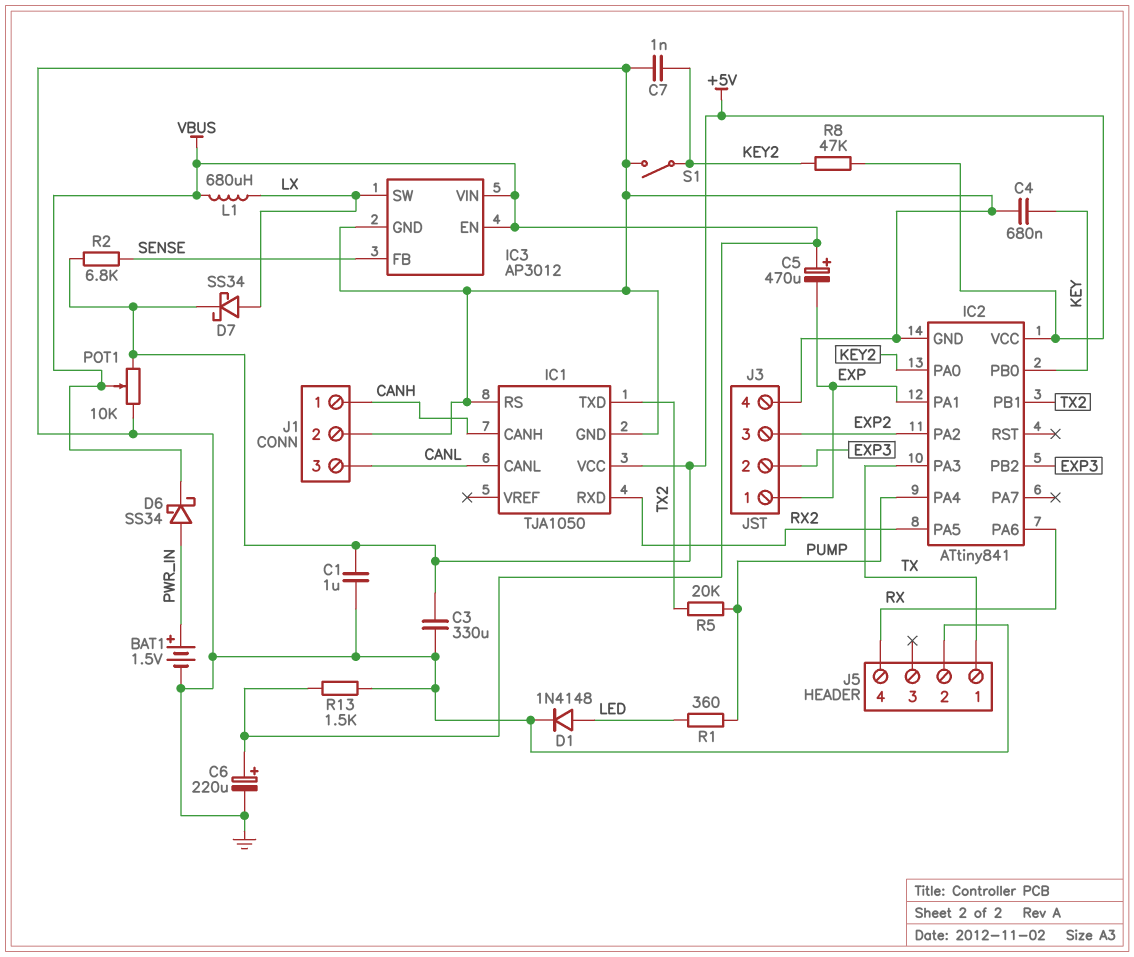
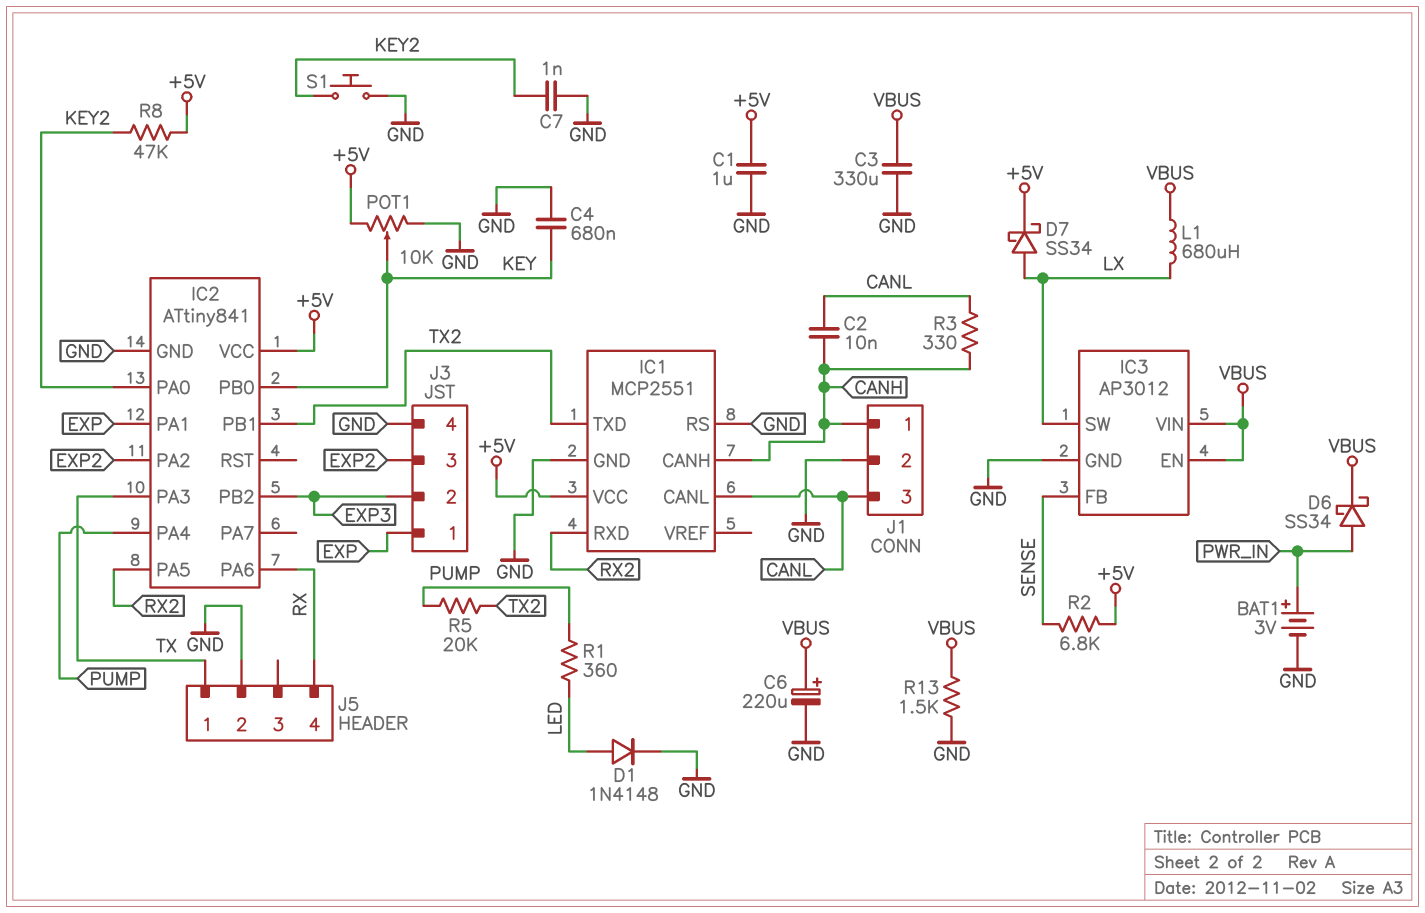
BAT1: 1.5V (plus PWR_IN, minus GND) -> 3V (plus PWR_IN, minus GND)
C2: none -> 10nF (CANH, CANL)
C3: 330uF (+5V, GND) -> 330uF (GND, VBUS)
C5: 470uF (plus VBUS, minus EXP) -> none
IC1: TJA1050 -> MCP2551
POT1: 10k (+5V, GND, wiper VBUS) -> 10k (+5V, GND, wiper KEY)
R3: none -> 330 (CANH, CANL)
S1: switch (GND, KEY2) -> button (GND, KEY2)

